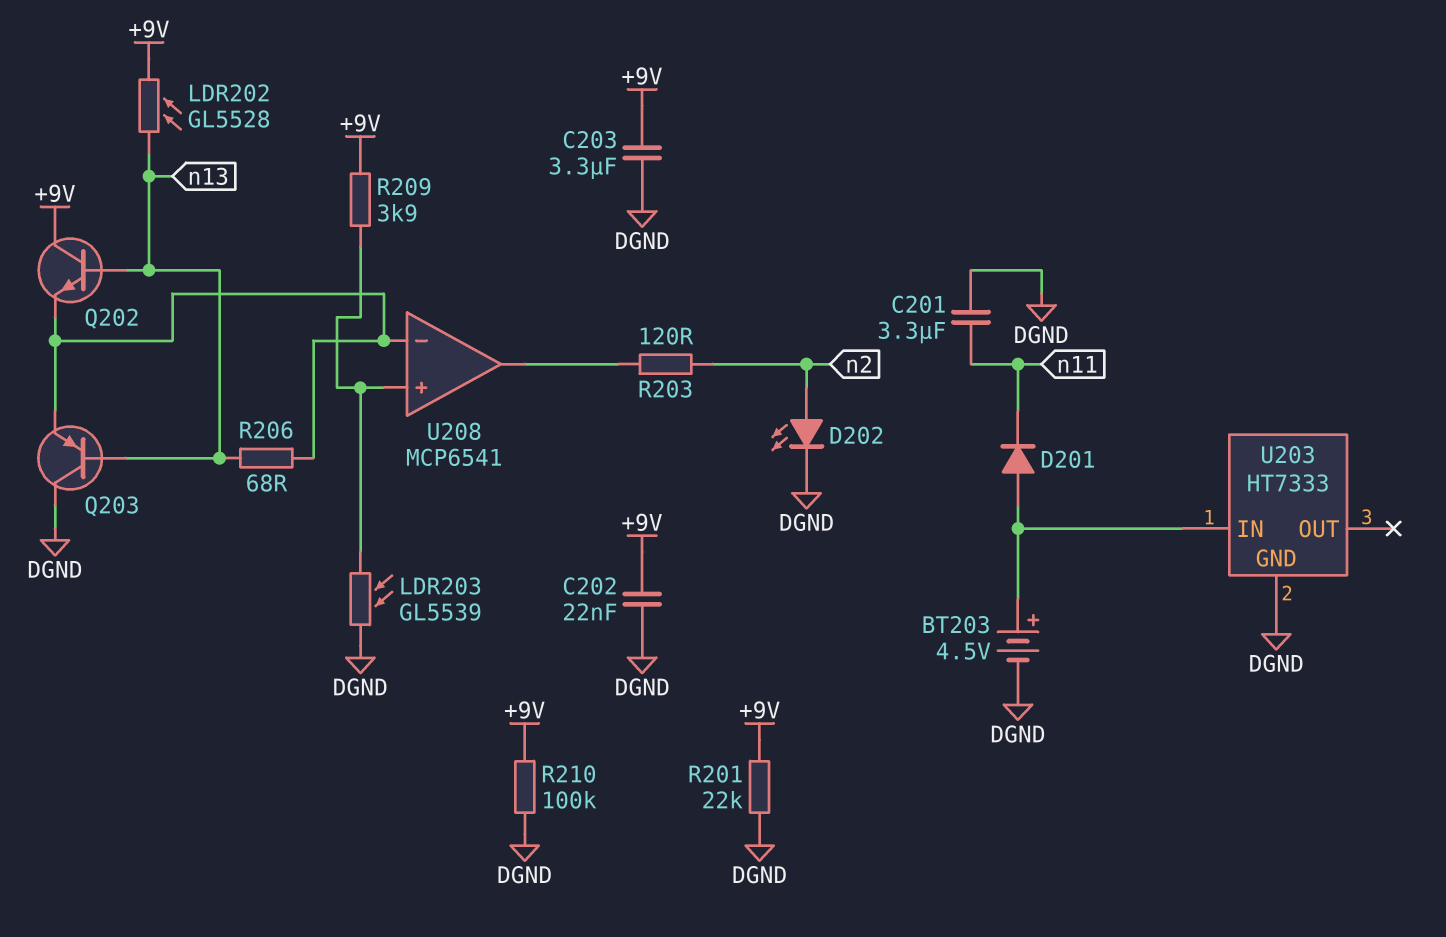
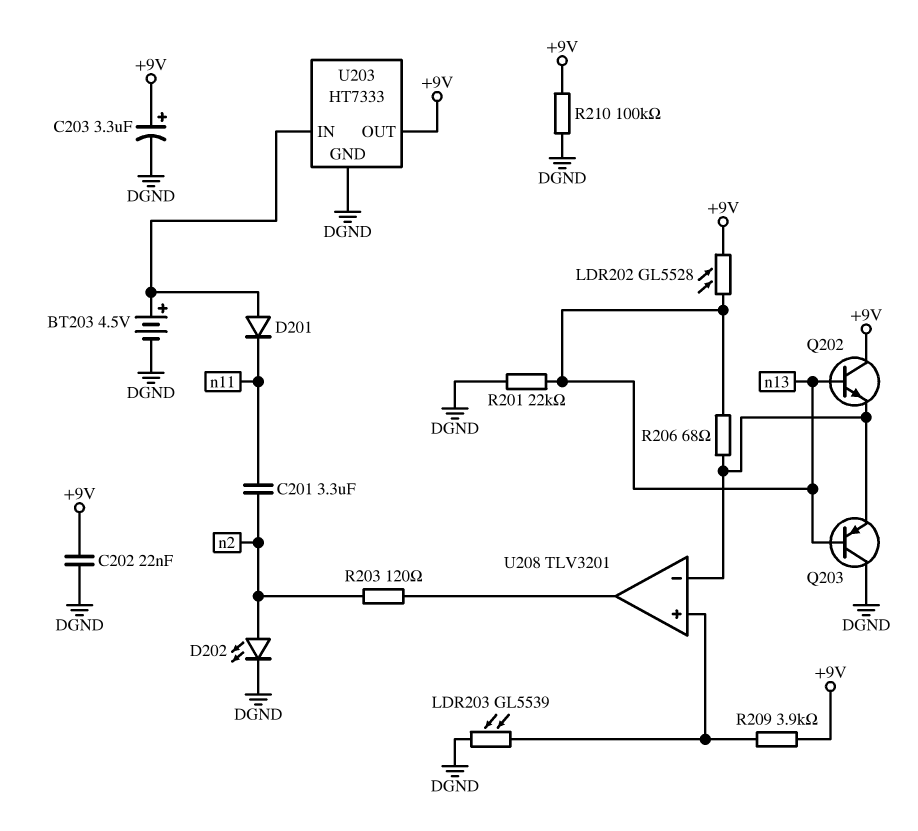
C201: 3.3uF (DGND, n11) -> 3.3uF (n2, n11)
C203: 3.3uF (+9V, DGND) -> 3.3uF (plus +9V, minus DGND)
R201: 22k (+9V, DGND) -> 22k (DGND, n13)
U203 pin OUT: none -> +9V
U208: MCP6541 -> TLV3201

